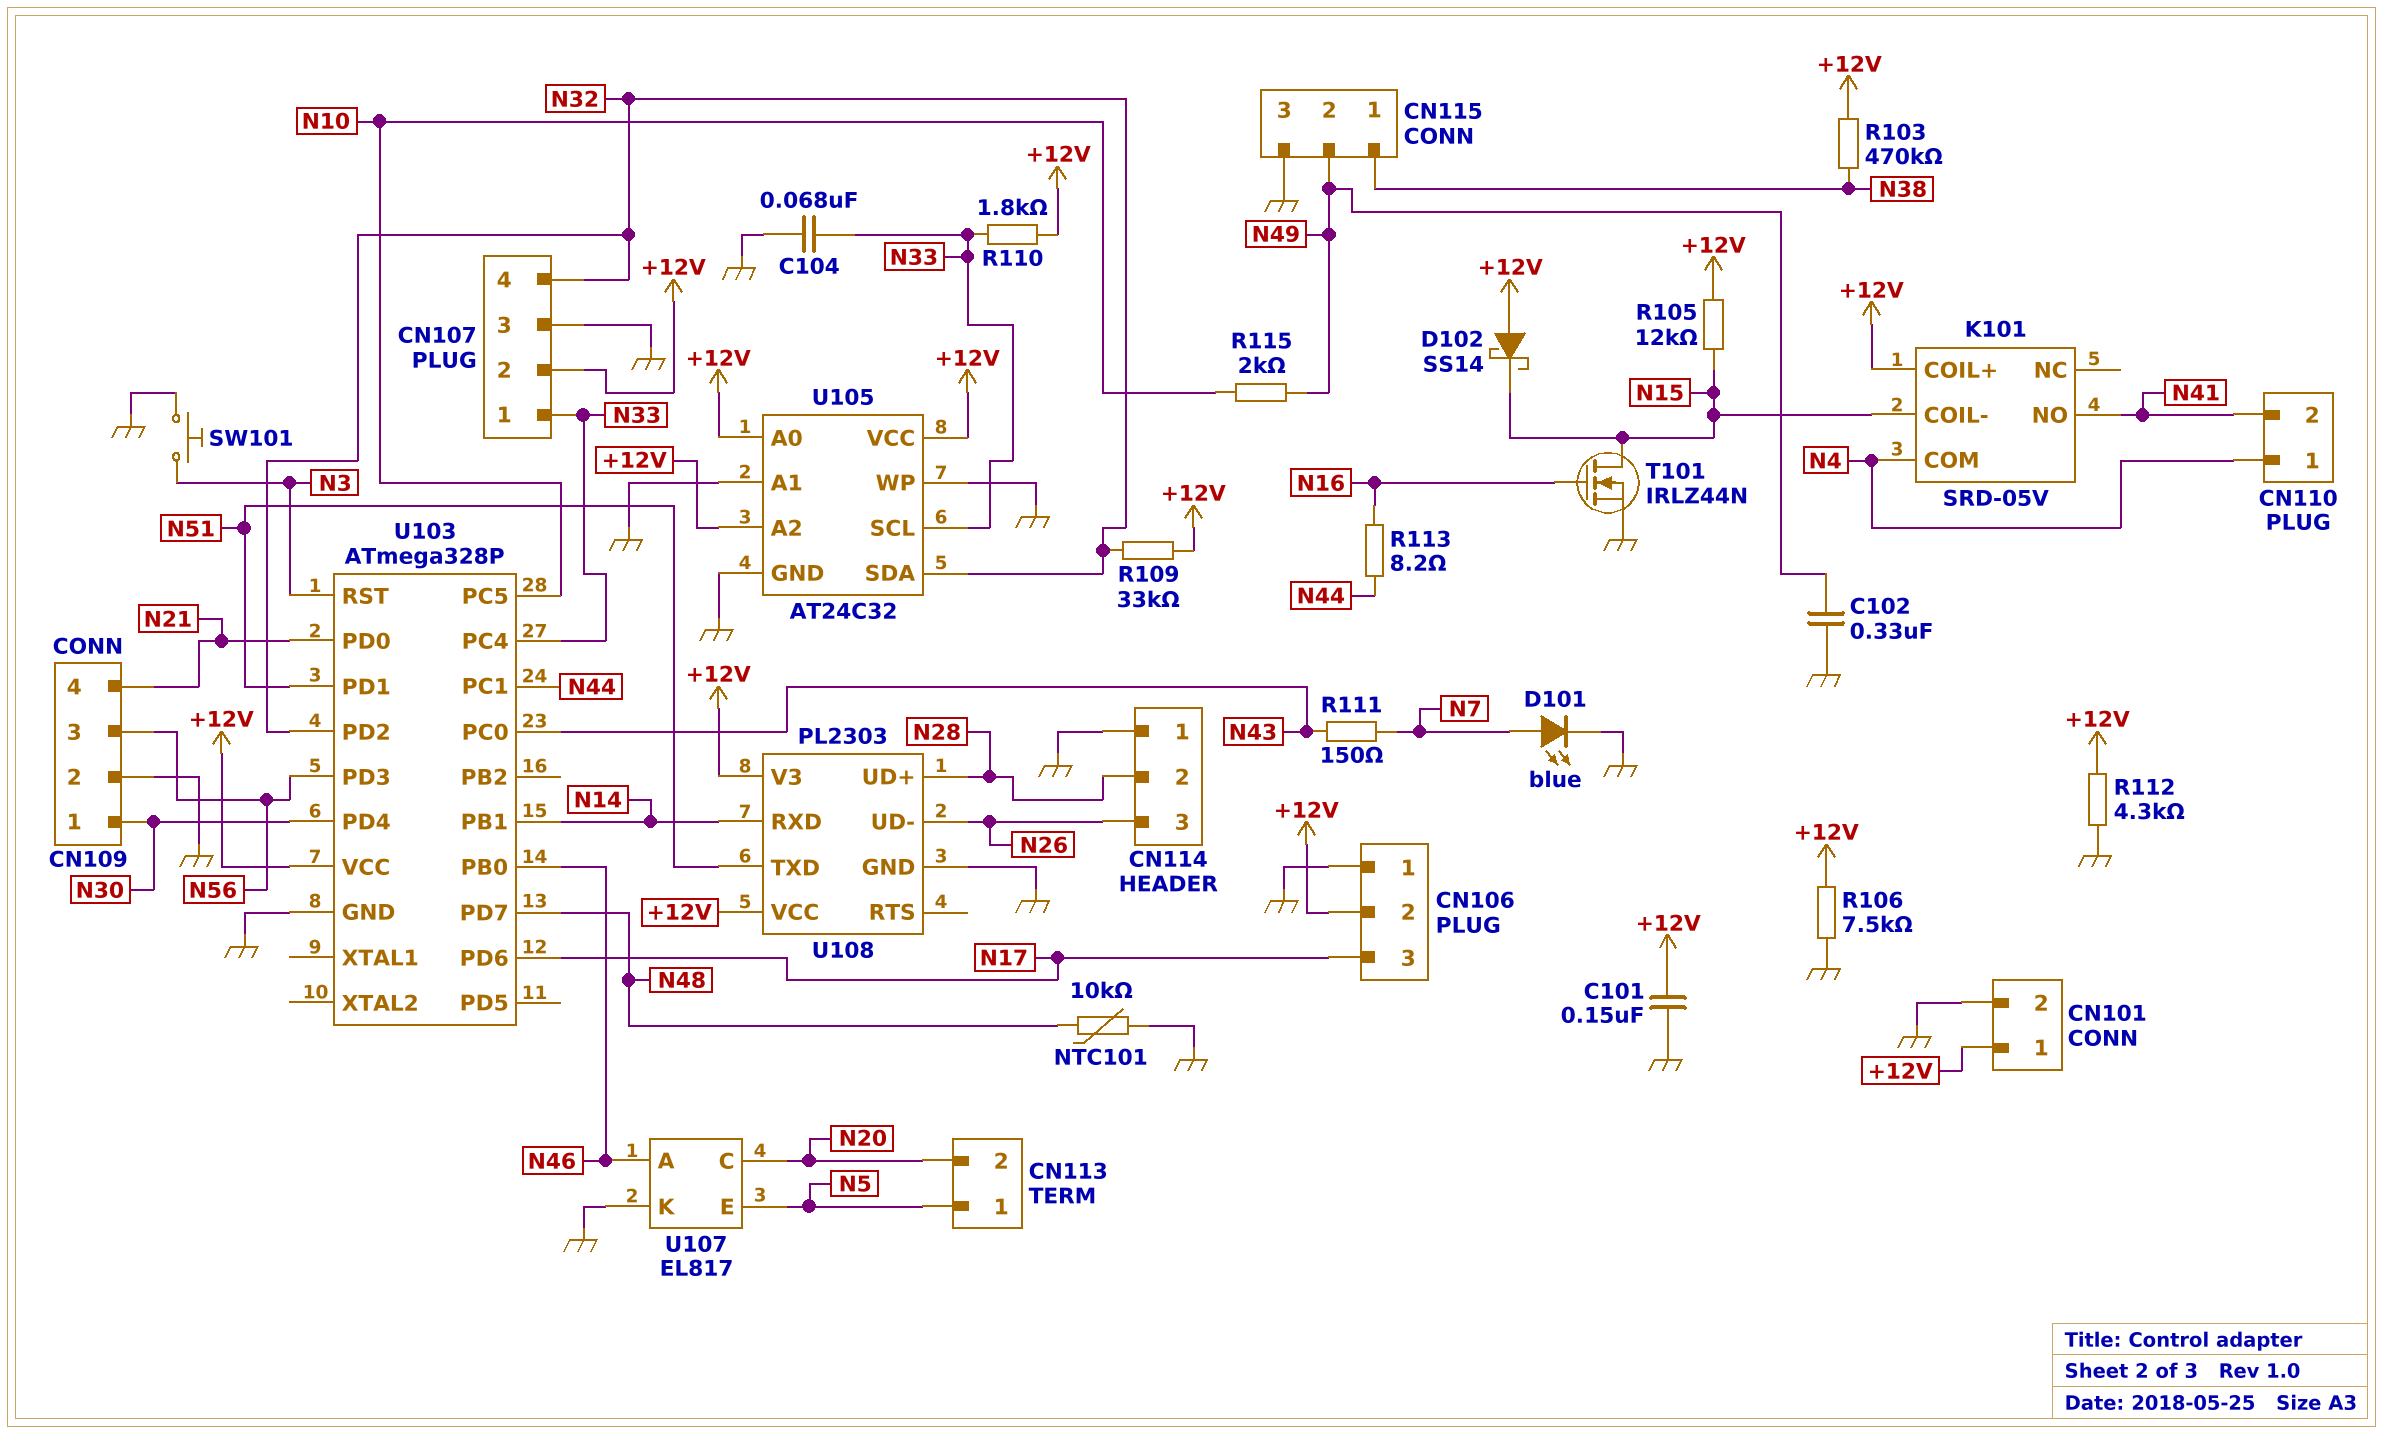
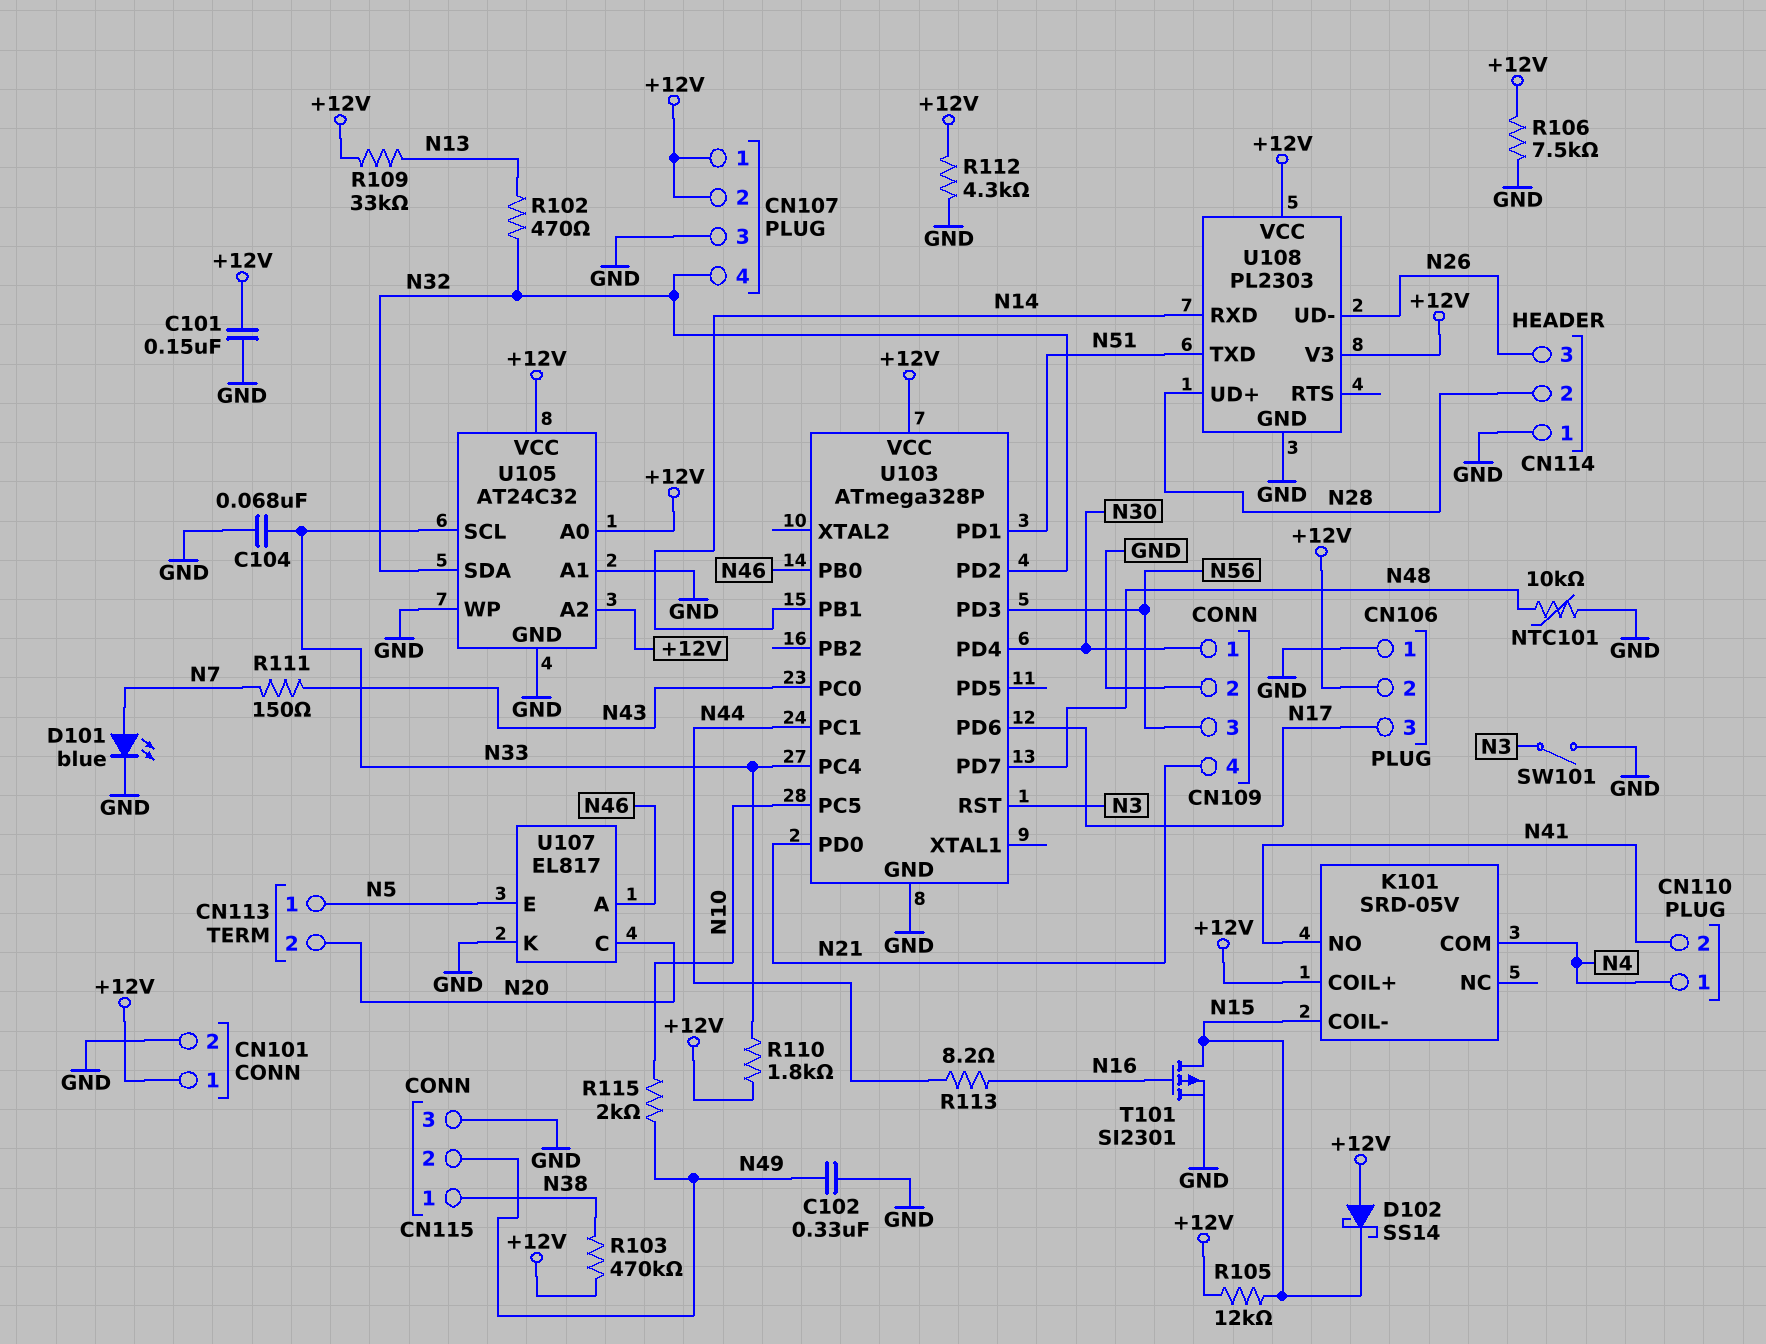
CN107 pin 1: N33 -> +12V
R102: none -> 470 (N13, N32)
R109: 33k (+12V, N32) -> 33k (+12V, N13)
SW101: button (GND, N3) -> switch (GND, N3)
T101: NMOS IRLZ44N (G N16, D N15, S GND) -> PMOS SI2301 (G N16, D N15, S GND)

